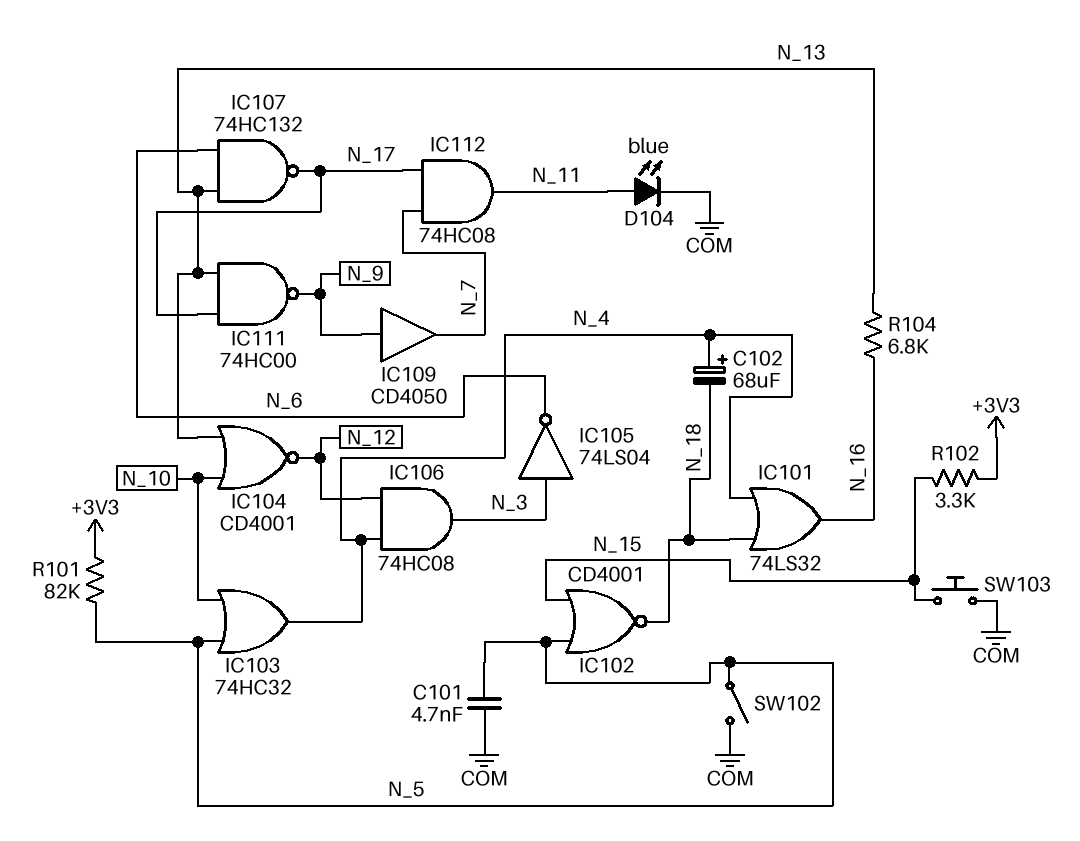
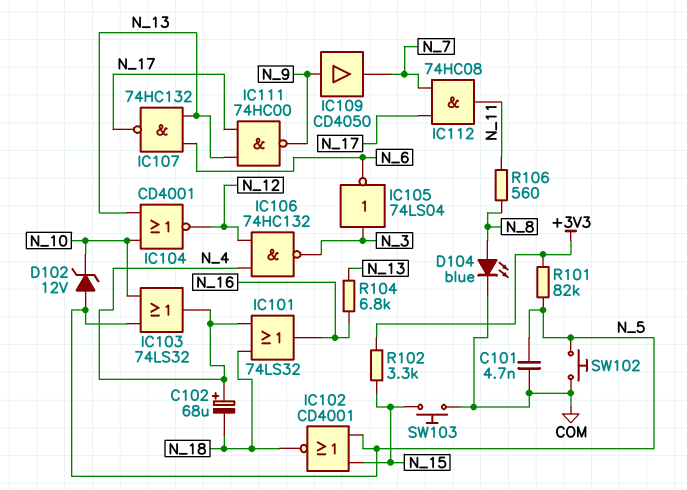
D102: none -> zener 12V (A N_5, K N_10)
D104: LED blue (A N_11, K COM) -> LED blue (A N_8, K COM)
IC103: OR 74HC32 (in N_5, in N_10, out N_4) -> OR 74LS32 (in N_5, in N_10, out N_4)
IC106: AND 74HC08 (in N_4, in N_12, out N_3) -> NAND 74HC132 (in N_4, in N_12, out N_3)
R106: none -> 560 (N_8, N_11)
SW102: switch (COM, N_5) -> button (COM, N_5)

